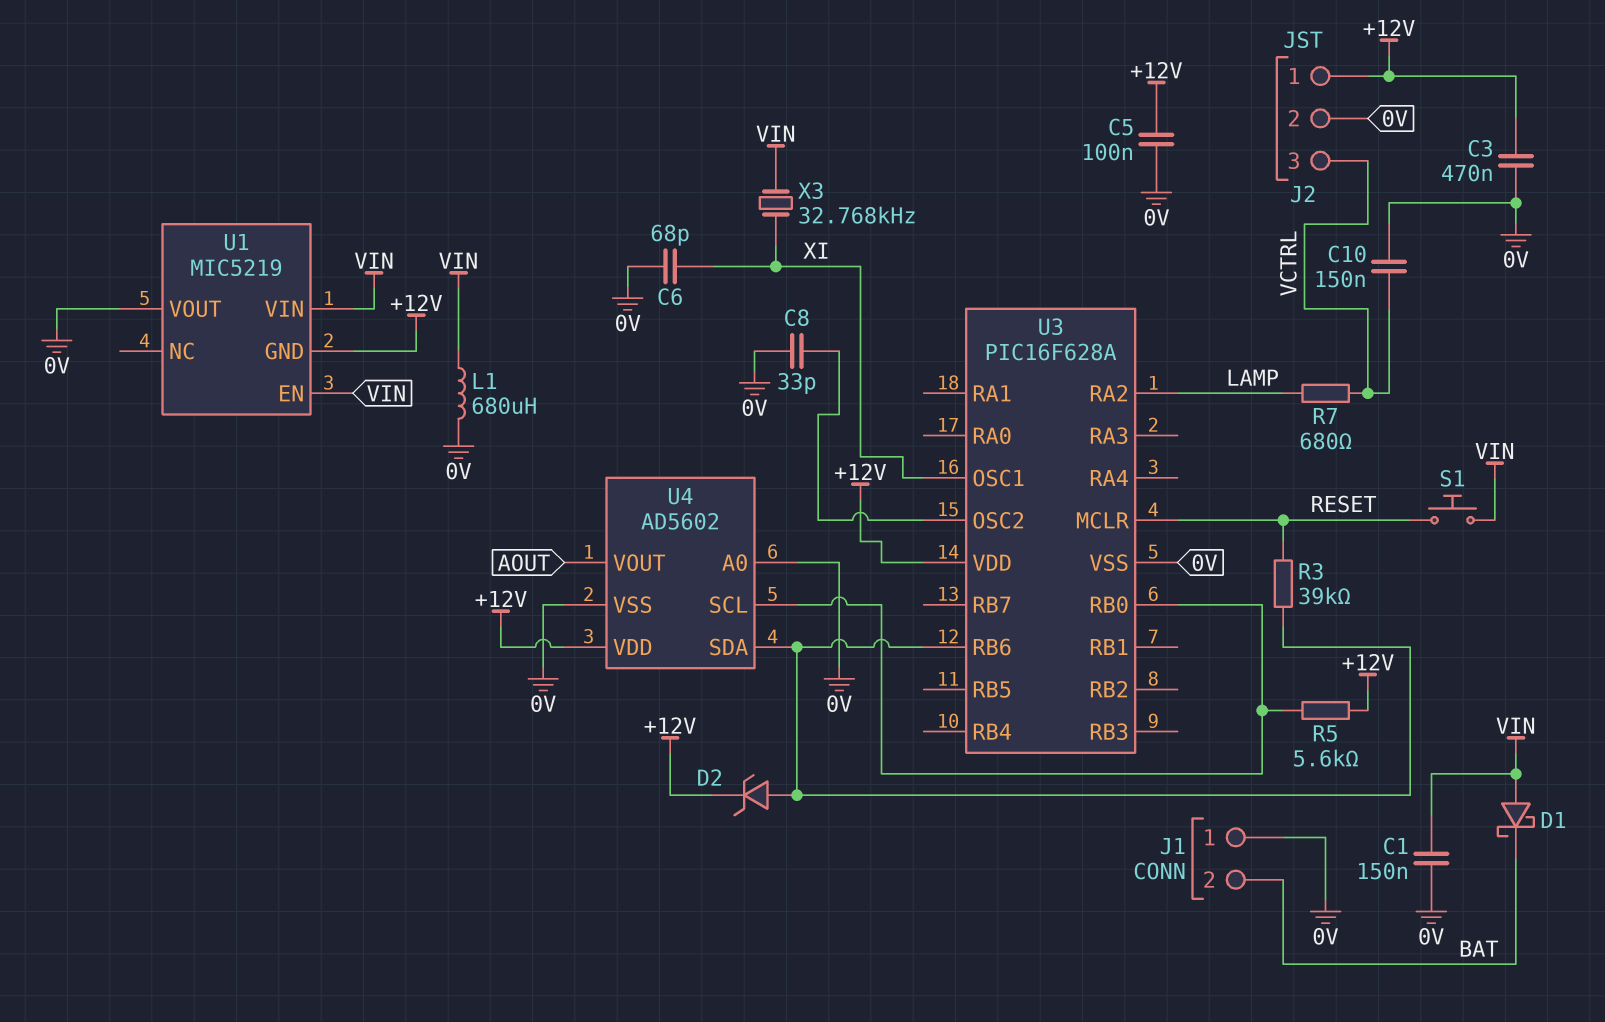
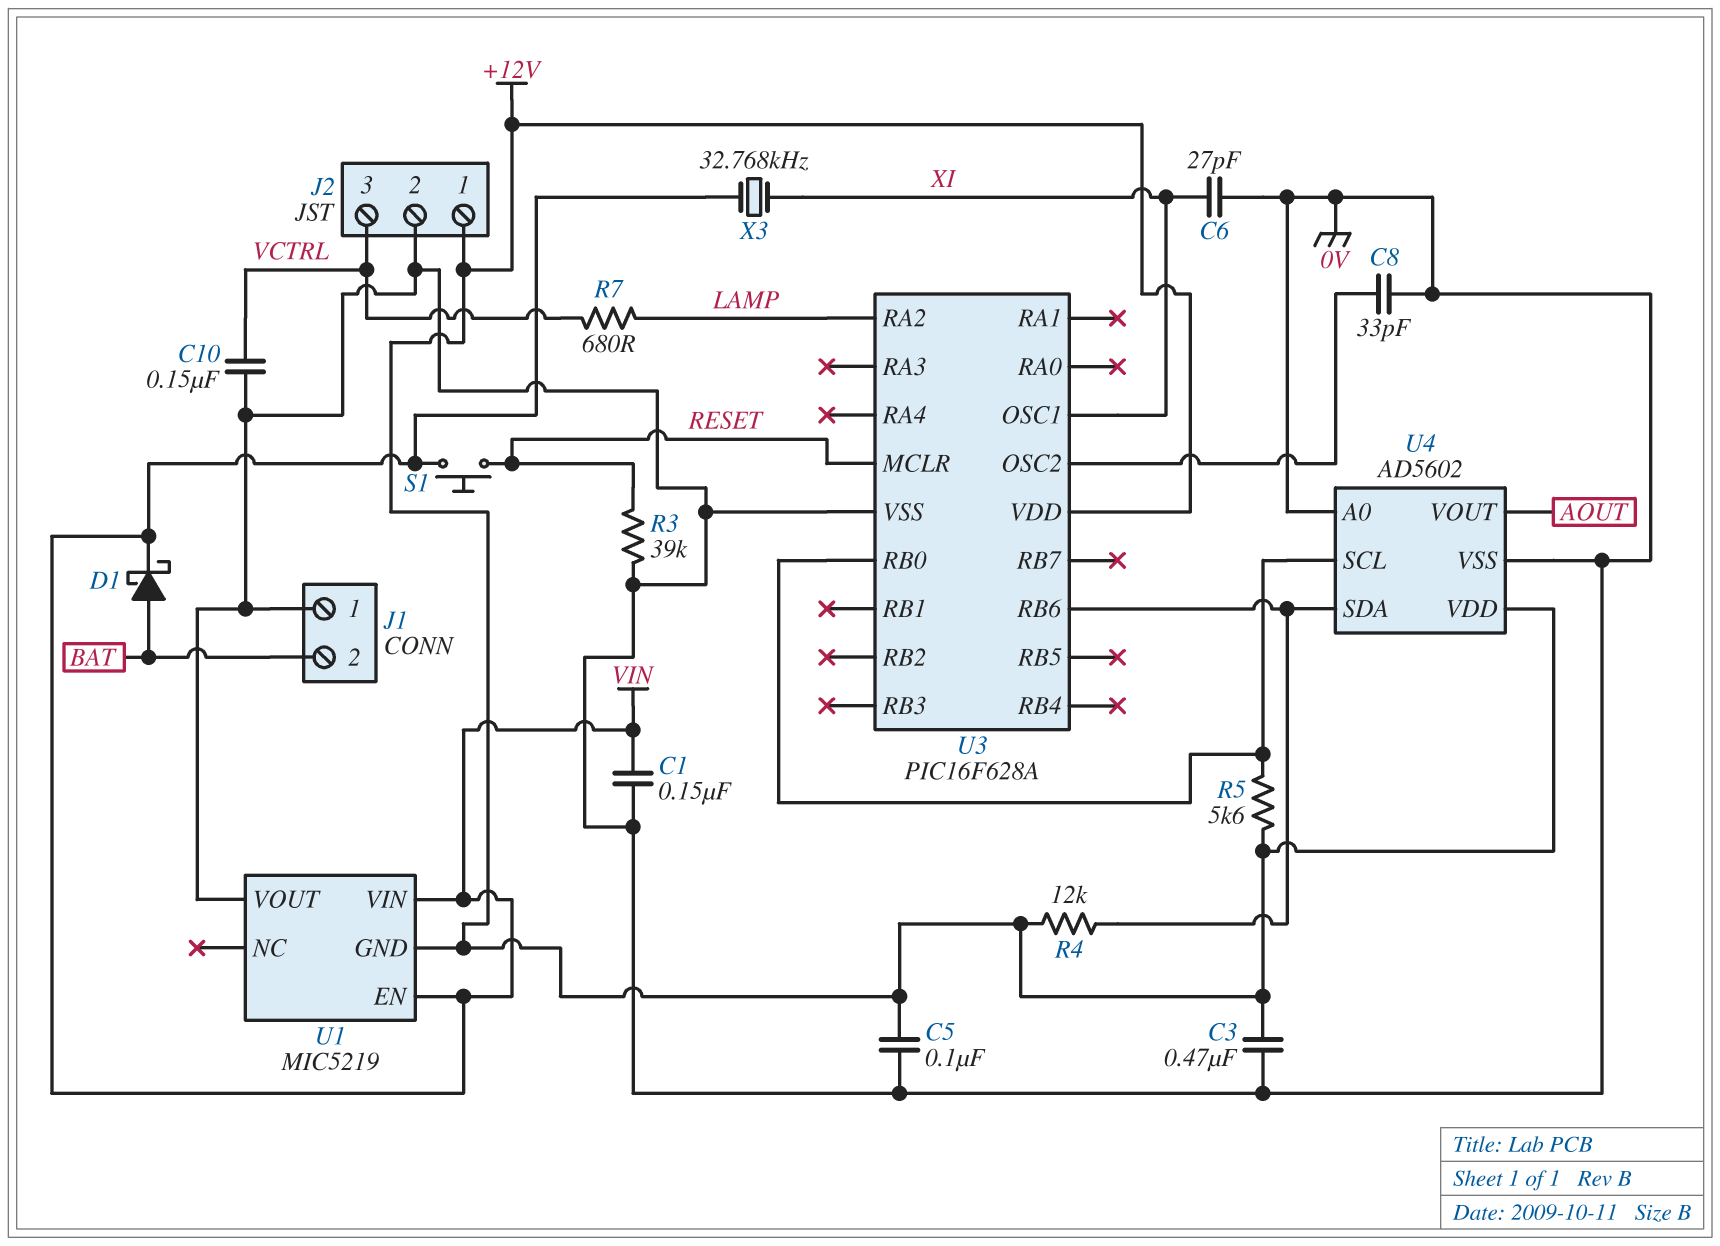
C6: 68pF (0V, XI) -> 27pF (0V, XI)
D1: schottky (A VIN, K BAT) -> schottky (A BAT, K VIN)
D2: zener (A U3/RB6, K +12V) -> none
L1: 680uH (0V, VIN) -> none
R3: 39k (RESET, U3/RB6) -> 39k (0V, RESET)
R4: none -> 12k (+12V, U3/RB6)

